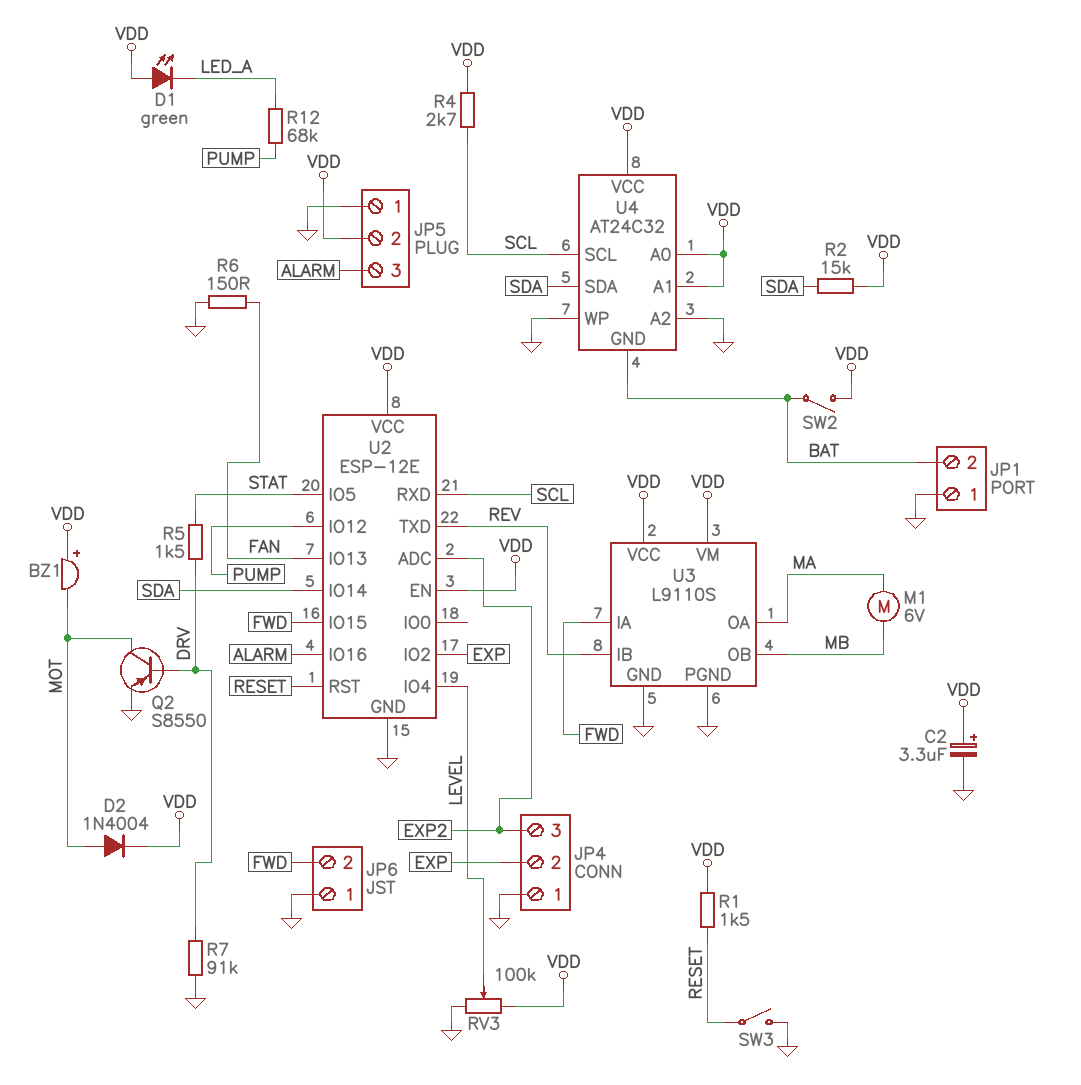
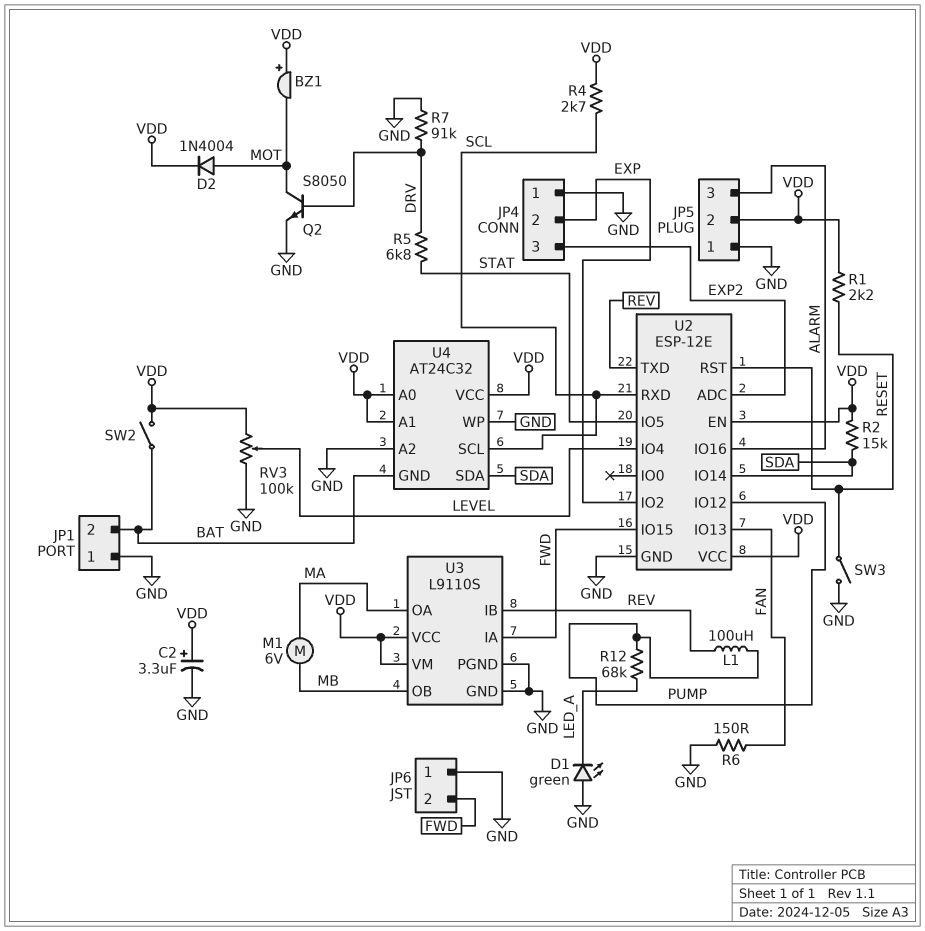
D1: LED green (A VDD, K LED_A) -> LED green (A GND, K LED_A)
L1: none -> 100uH (PUMP, REV)
Q2: PNP S8550 (B DRV, C MOT, E GND) -> NPN S8050 (B DRV, C MOT, E GND)
R1: 1.5k (RESET, VDD) -> 2.2k (RESET, VDD)
R5: 1.5k (DRV, STAT) -> 6.8k (DRV, STAT)

